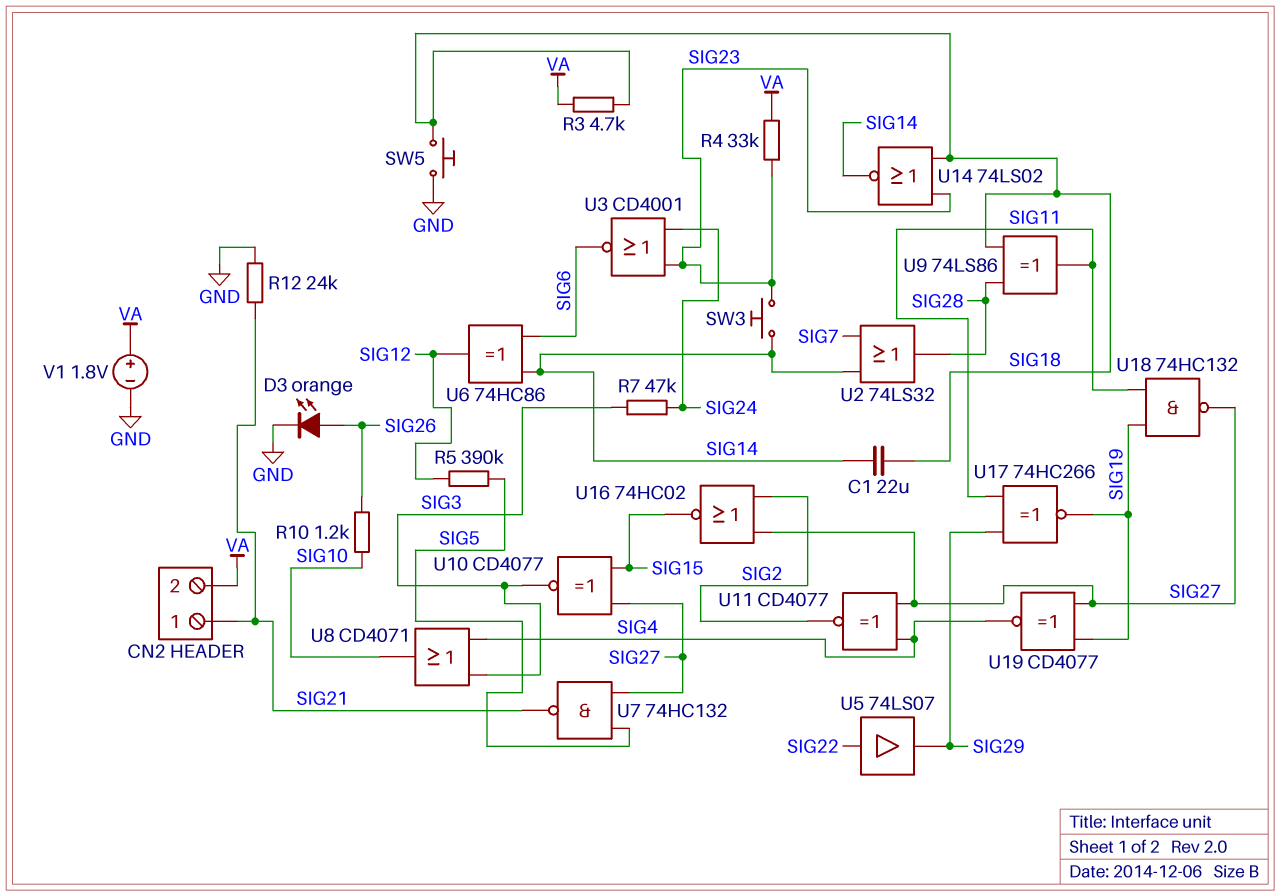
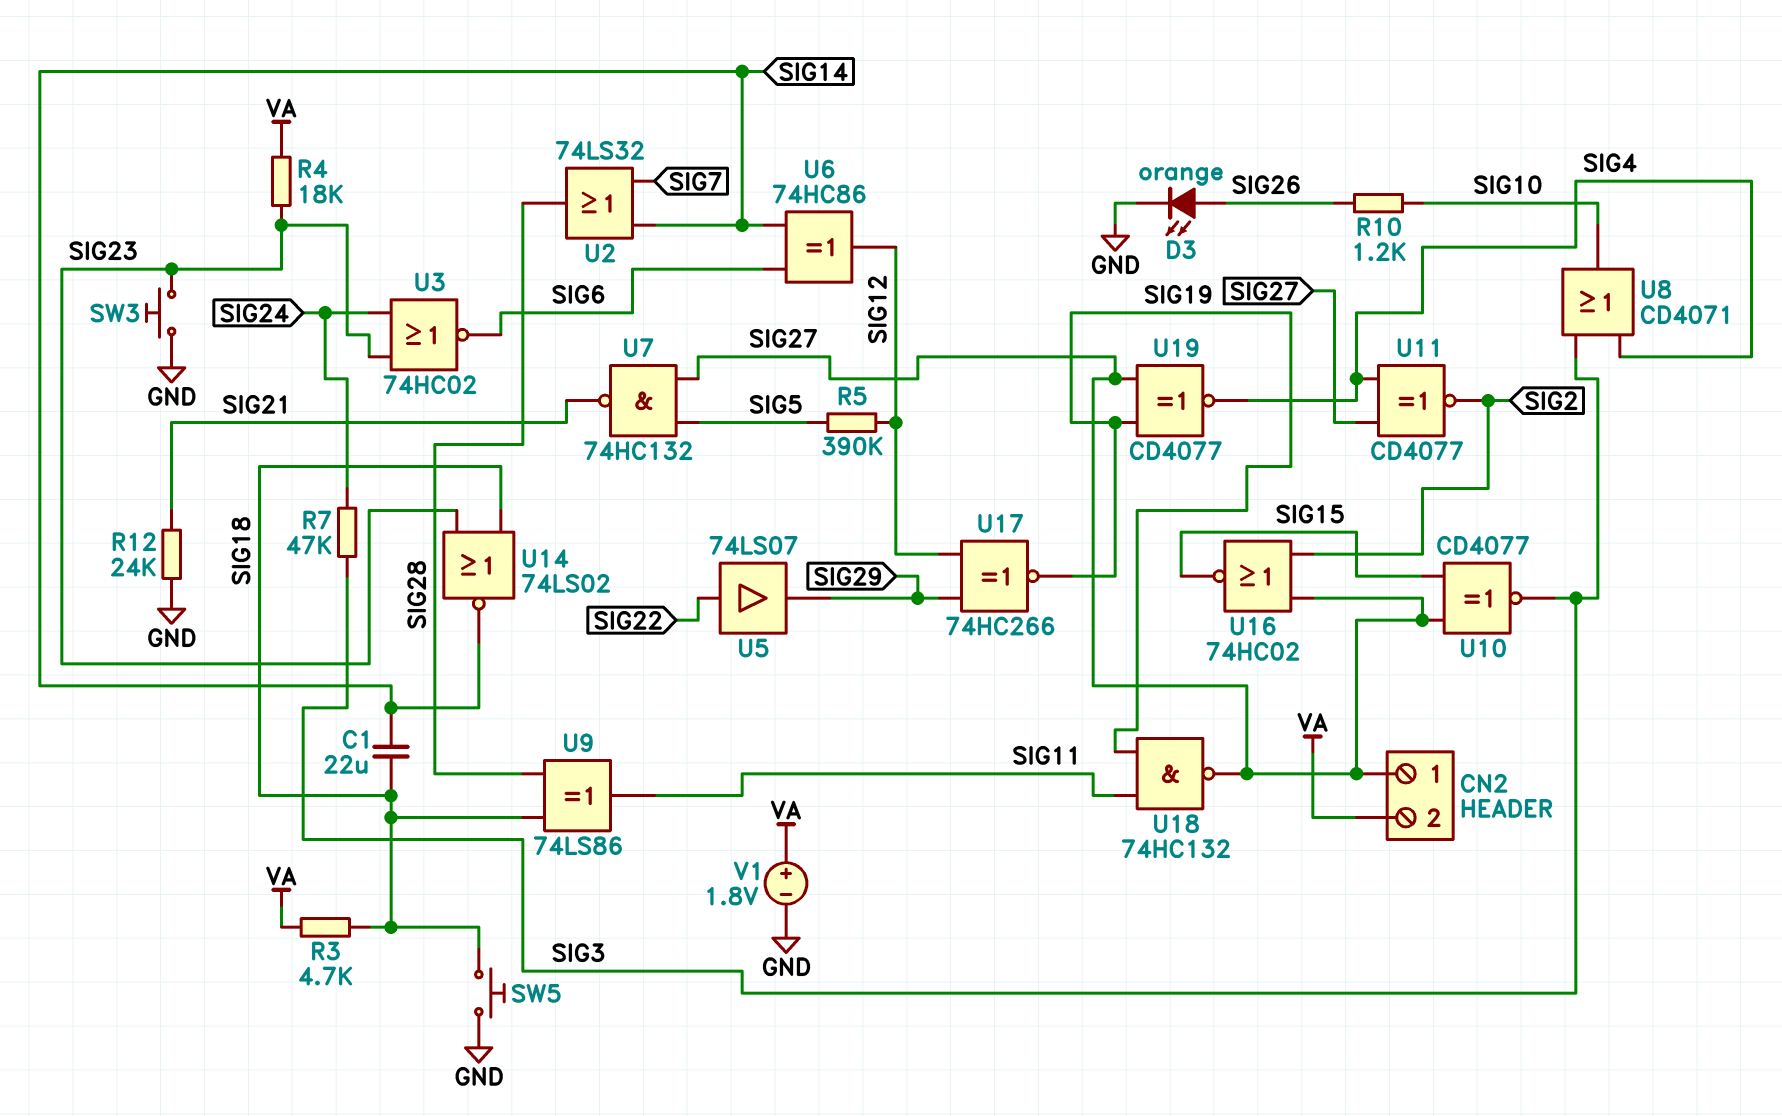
CN2 pin 1: SIG21 -> SIG27
R4: 33k (SIG23, VA) -> 18k (SIG23, VA)
SW3: button (SIG14, SIG23) -> button (GND, SIG23)
U3: NOR CD4001 (in SIG23, in SIG24, out SIG6) -> NOR 74HC02 (in SIG23, in SIG24, out SIG6)
U17: XNOR 74HC266 (in SIG11, in SIG29, out SIG19) -> XNOR 74HC266 (in SIG12, in SIG29, out SIG19)

